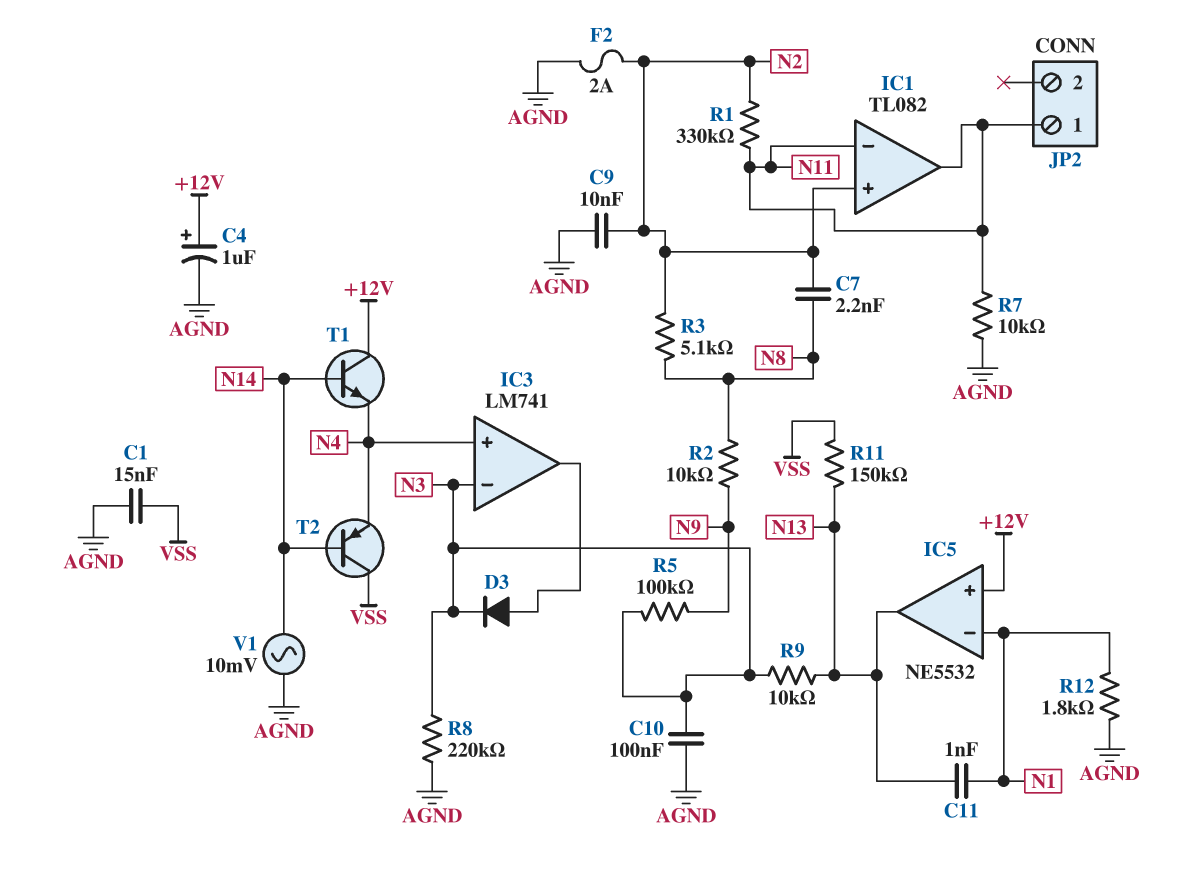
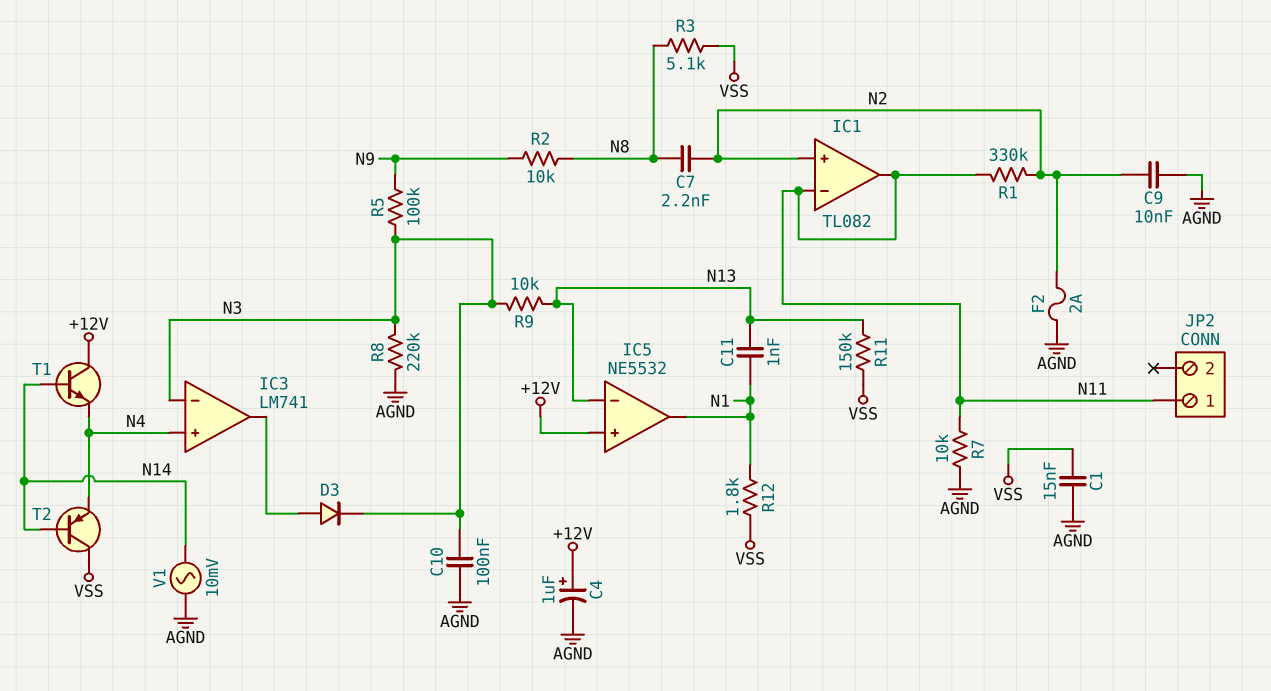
IC5 pin in-: N1 -> N13
IC5 pin out: N13 -> N1
R3: 5.1k (N2, N8) -> 5.1k (N8, VSS)
R12: 1.8k (AGND, N1) -> 1.8k (N1, VSS)

